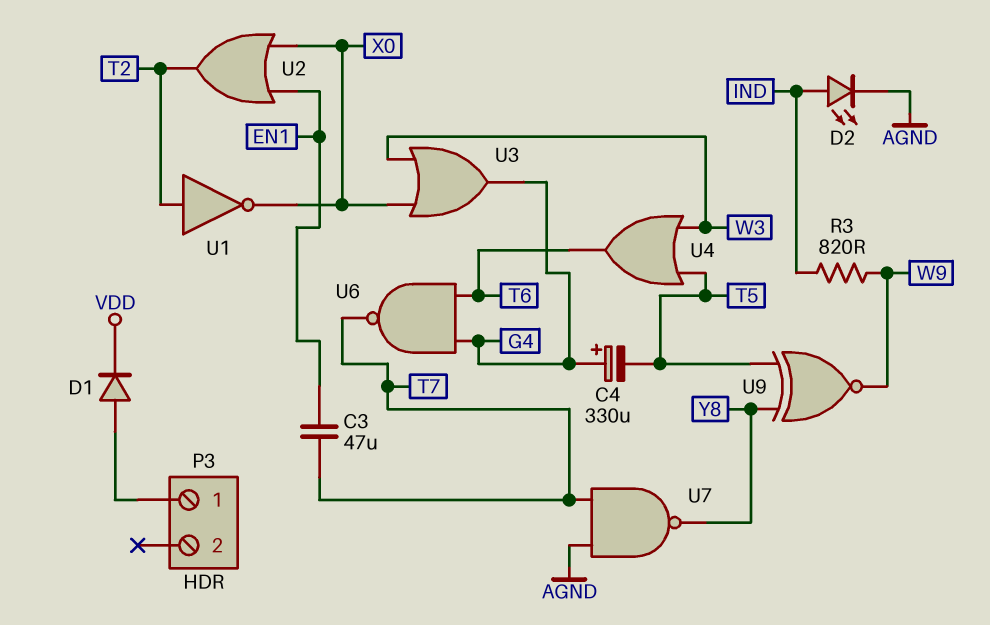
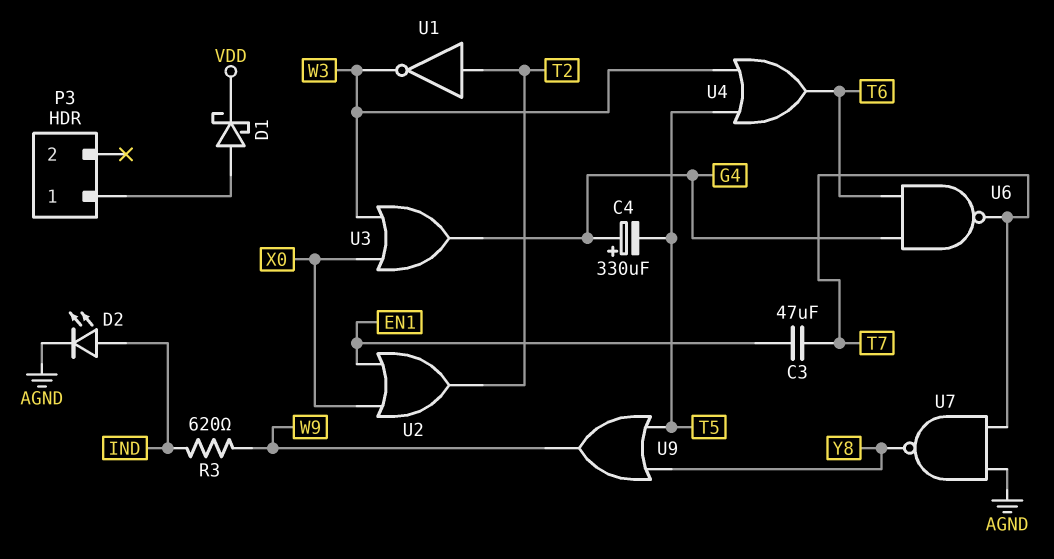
D1: diode (A P3/1, K VDD) -> schottky (A P3/1, K VDD)
R3: 820 (IND, W9) -> 620 (IND, W9)
U1: NOT (in T2, out X0) -> NOT (in T2, out W3)
U9: XNOR (in T5, in Y8, out W9) -> OR (in T5, in Y8, out W9)

